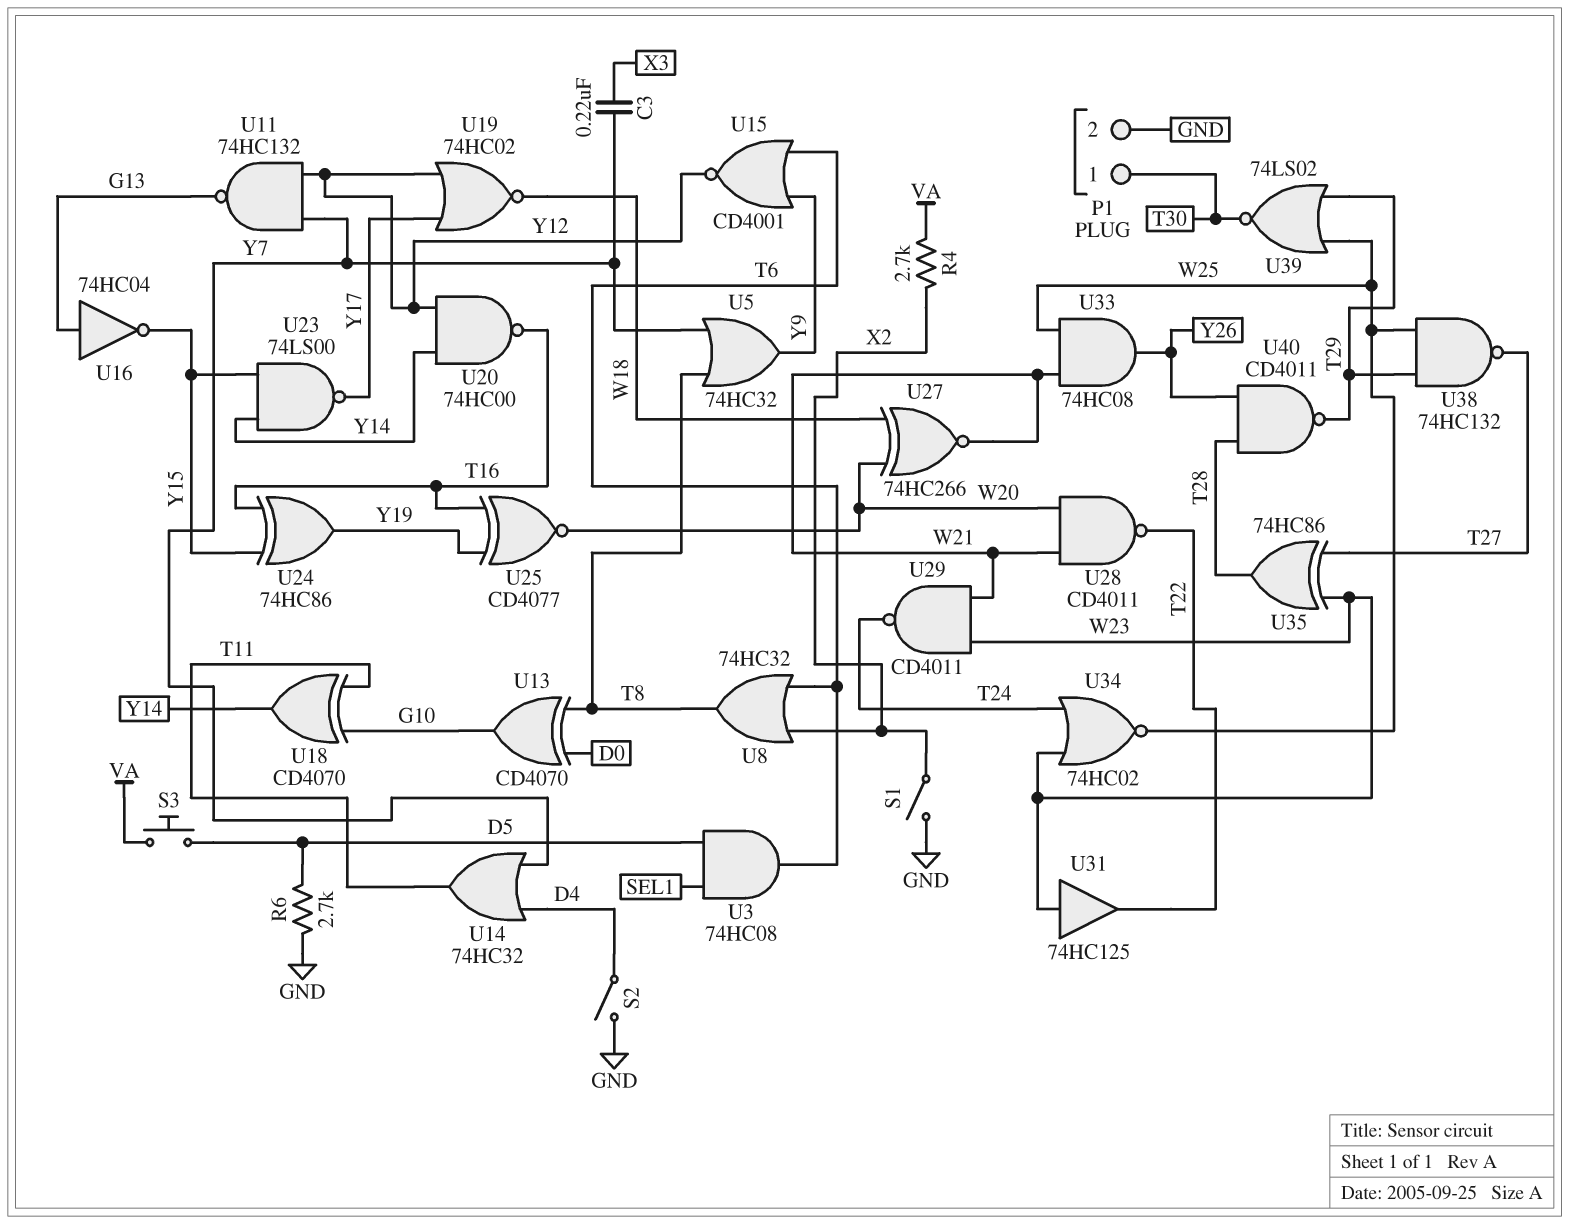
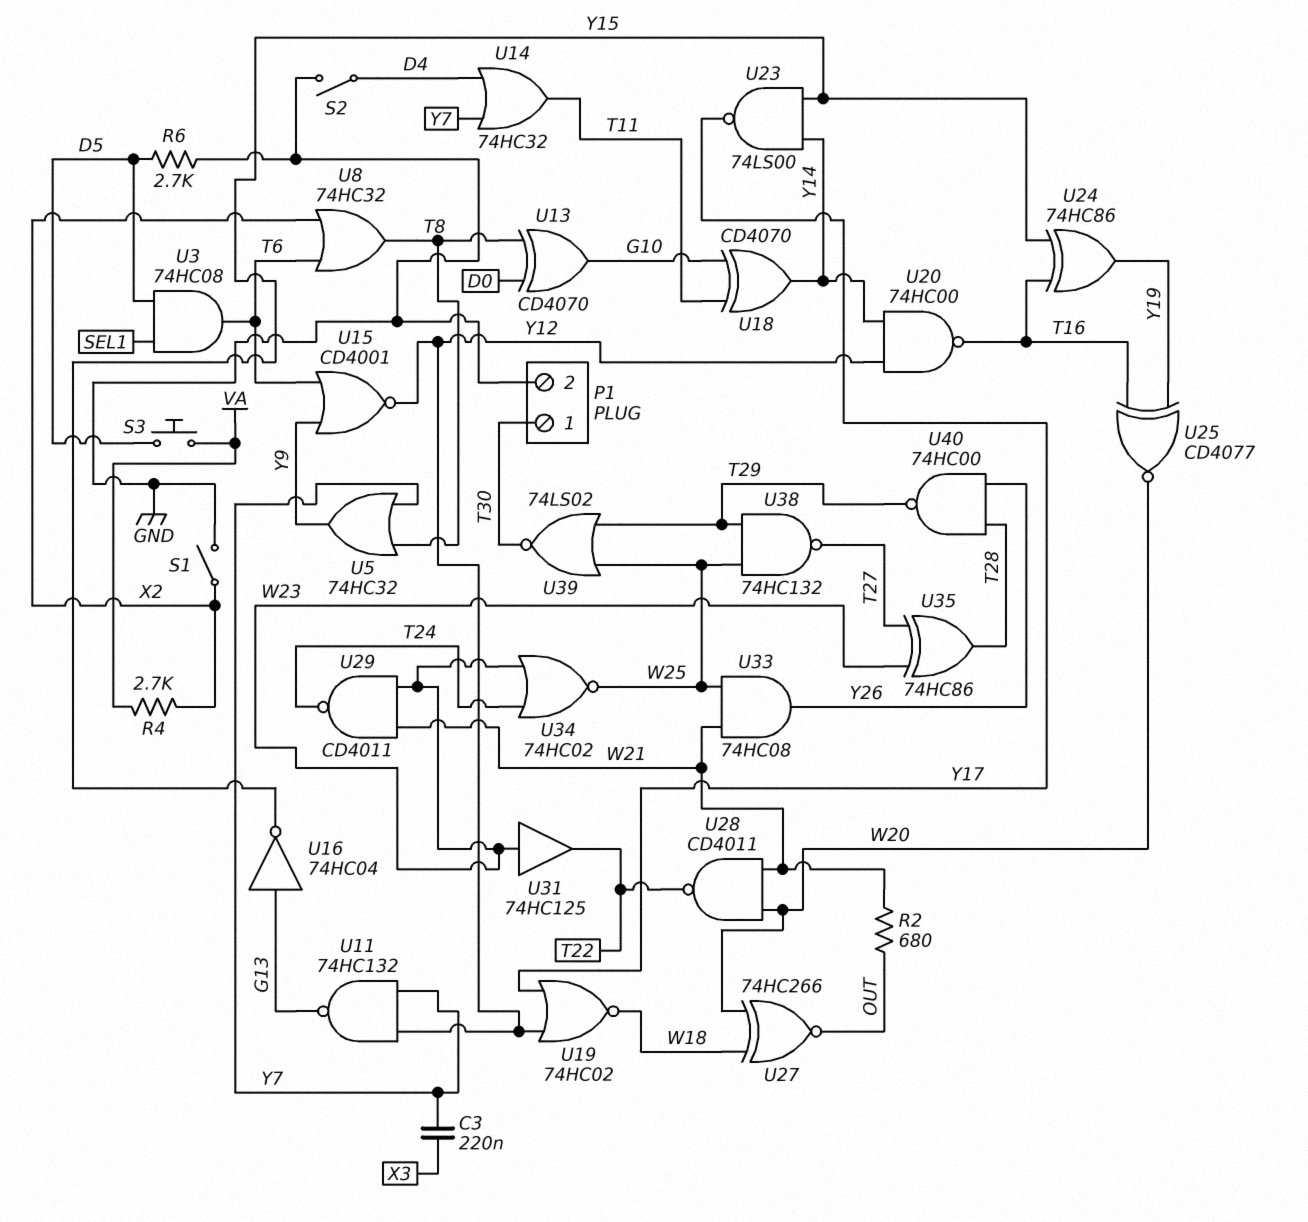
R2: none -> 680 (OUT, W21)
U27: XNOR 74HC266 (in W18, in W20, out W21) -> XNOR 74HC266 (in W18, in W20, out OUT)
U40: NAND CD4011 (in T28, in Y26, out T29) -> NAND 74HC00 (in T28, in Y26, out T29)

